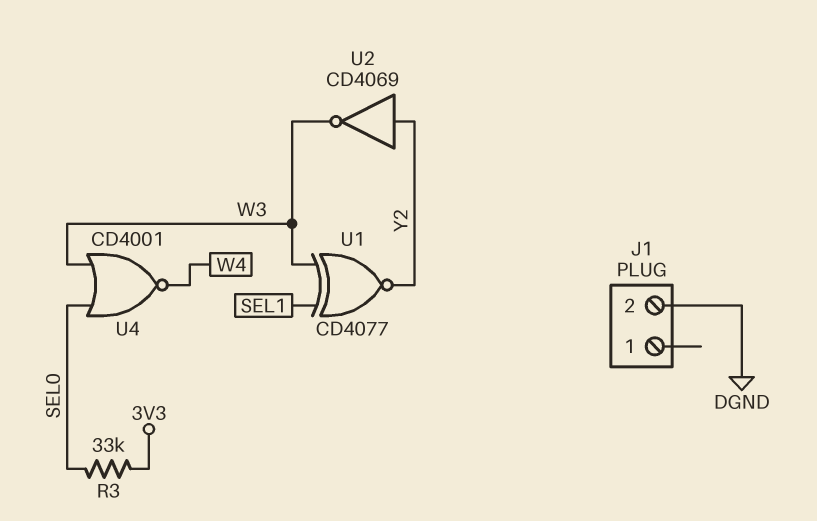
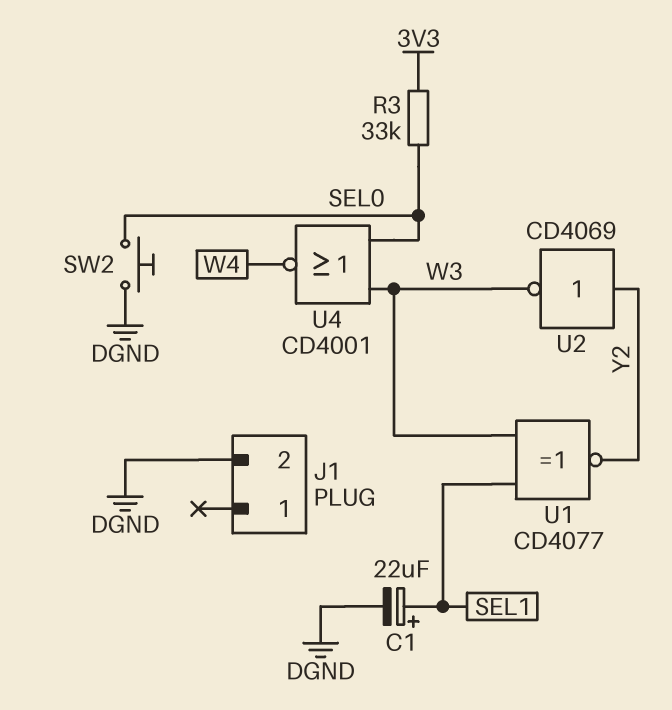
C1: none -> 22uF (plus SEL1, minus DGND)
SW2: none -> button (DGND, SEL0)

